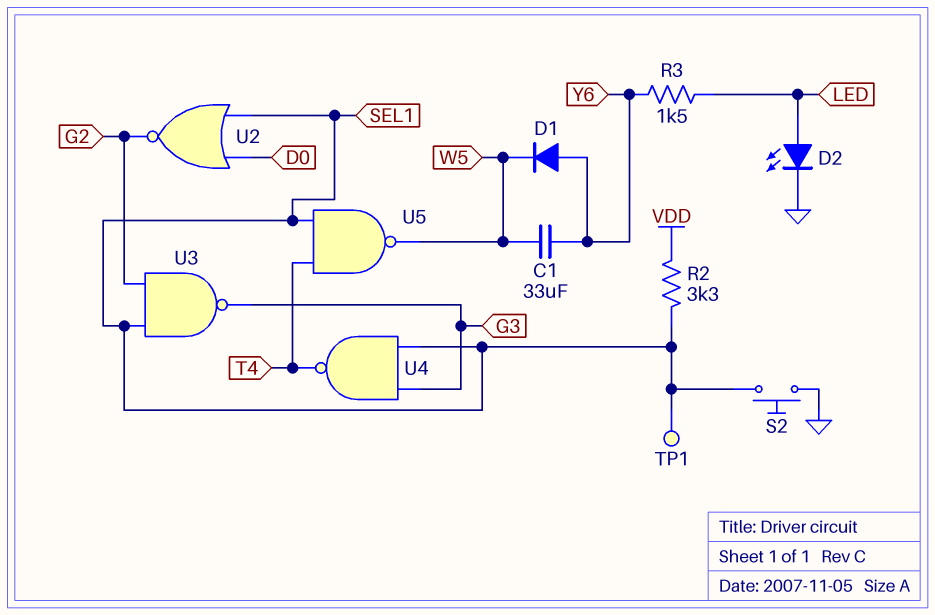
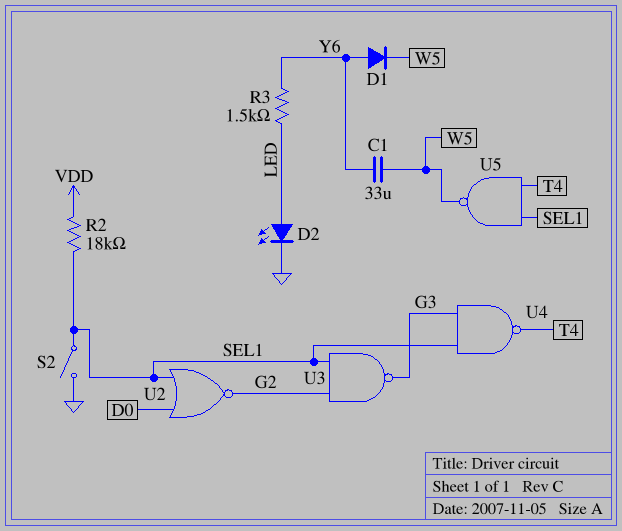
R2: 3.3k (SEL1, VDD) -> 18k (SEL1, VDD)
S2: button (GND, SEL1) -> switch (GND, SEL1)
TP1: test point (SEL1) -> none

